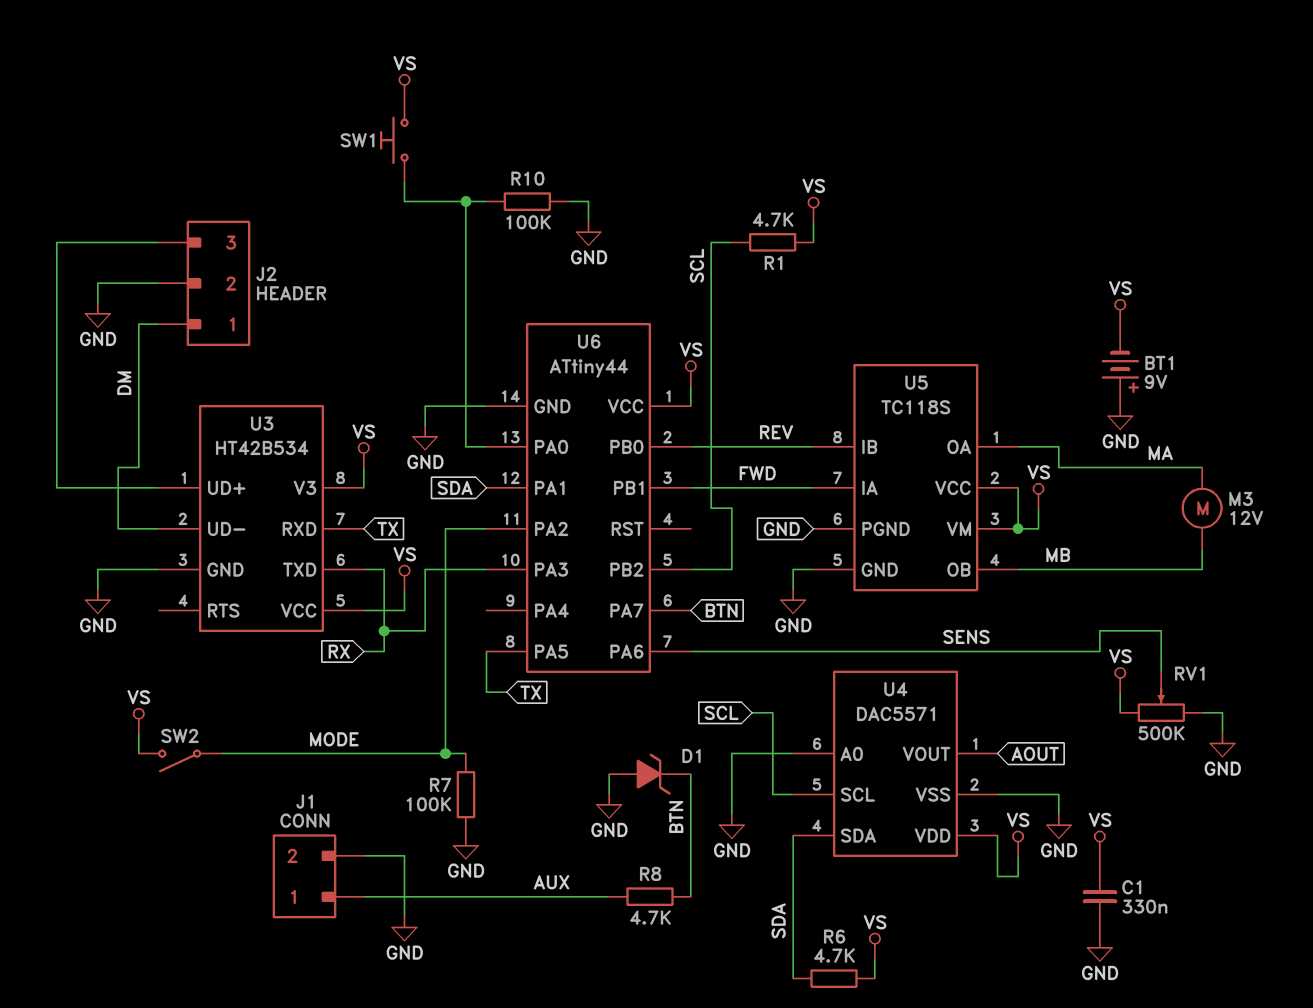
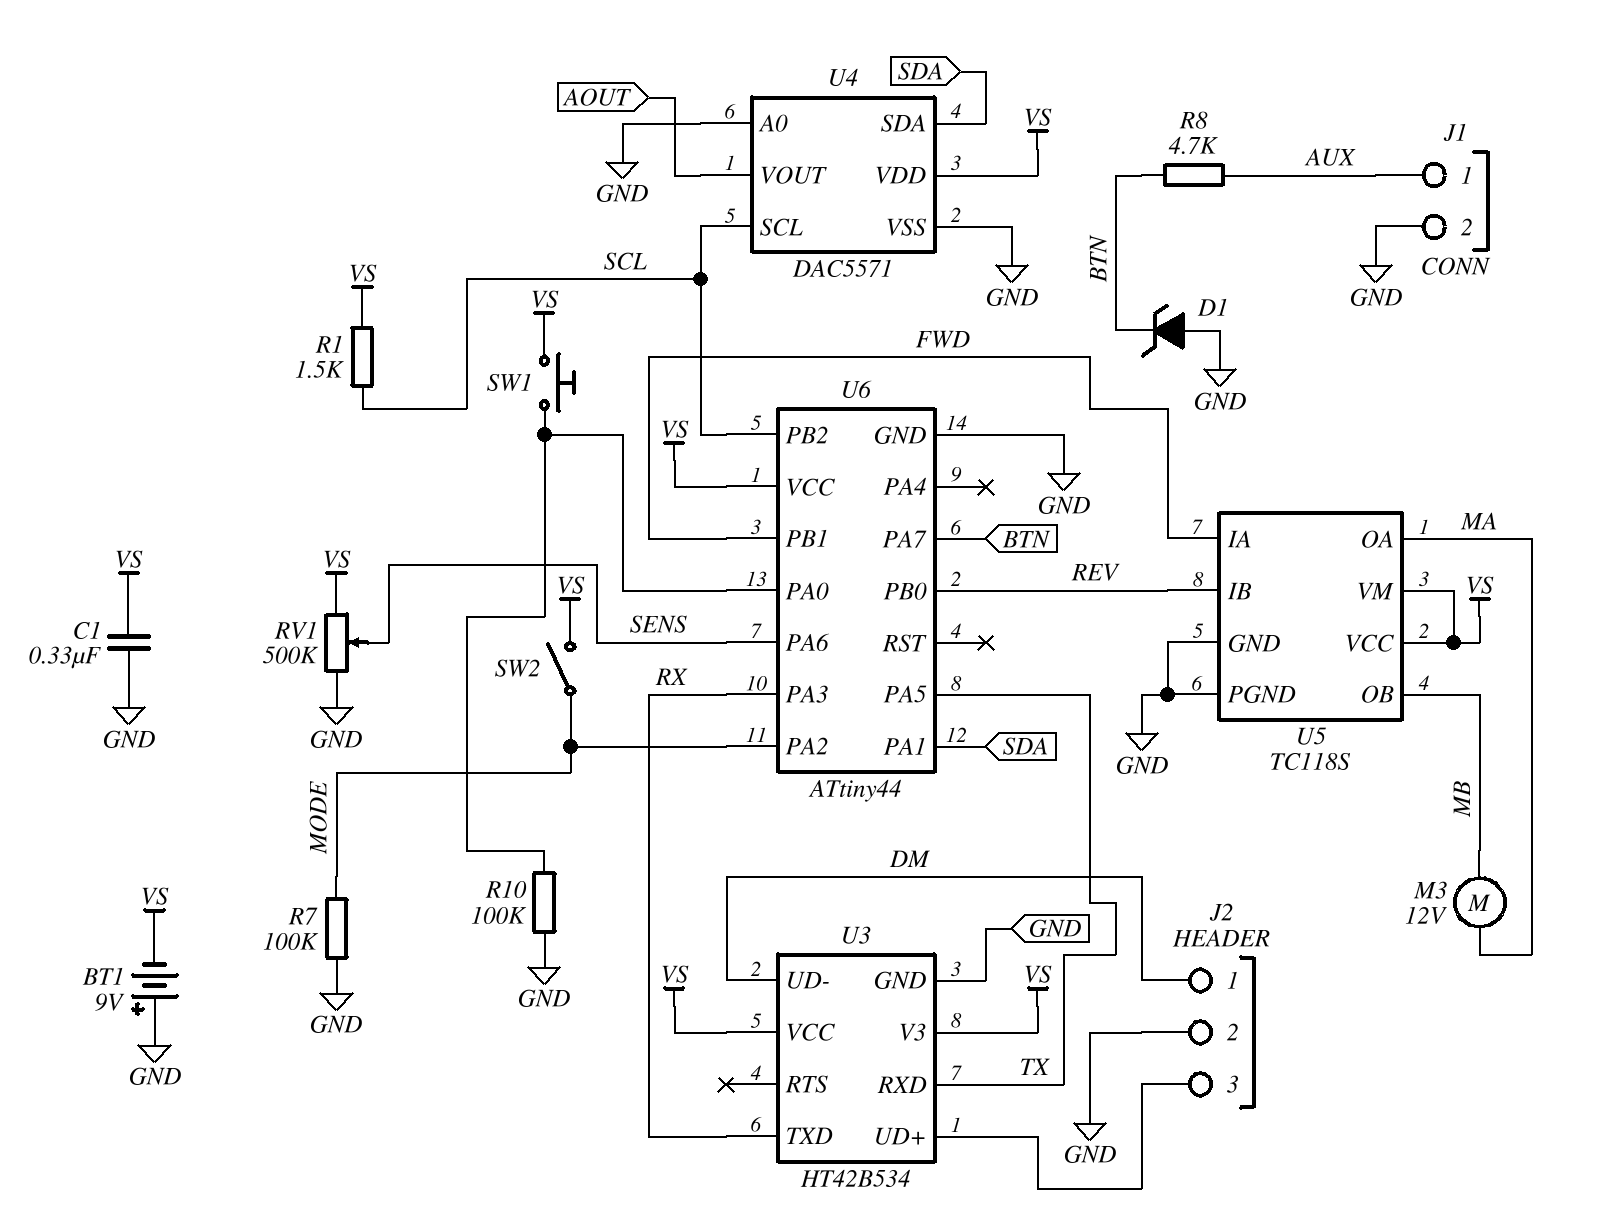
R1: 4.7k (SCL, VS) -> 1.5k (SCL, VS)
R6: 4.7k (SDA, VS) -> none

